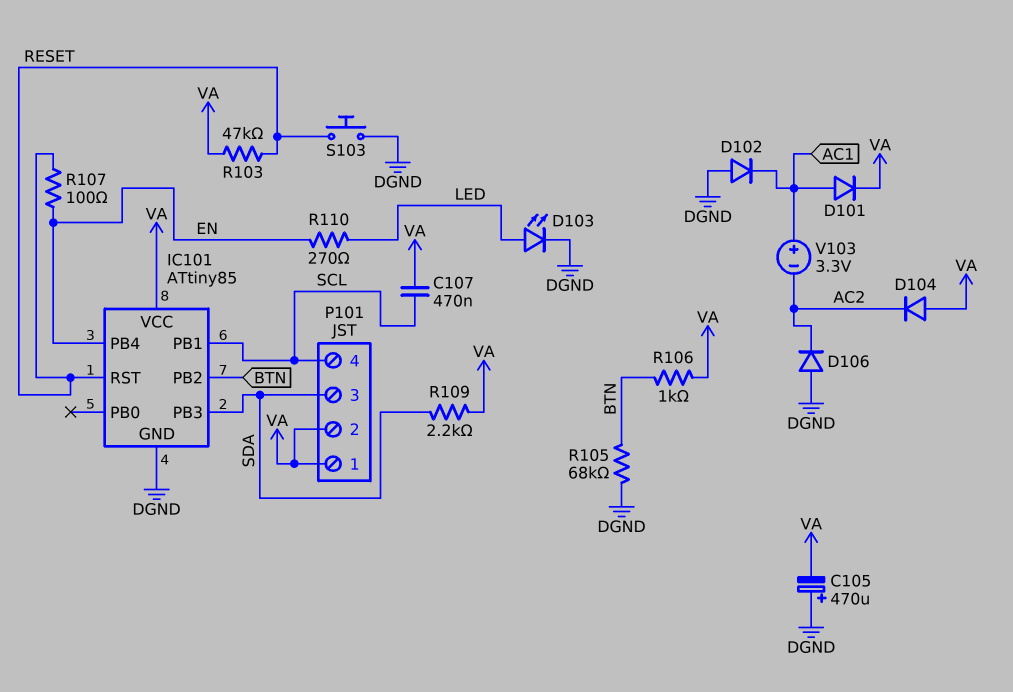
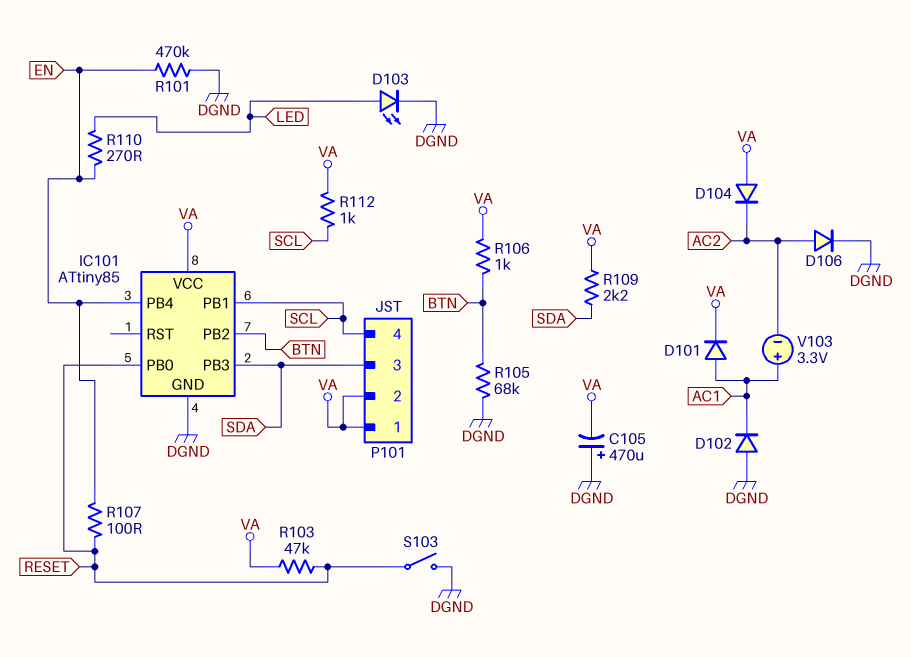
C107: 470nF (SCL, VA) -> none
D106: diode (A DGND, K AC2) -> diode (A AC2, K DGND)
IC101 pin PB0: none -> RESET
IC101 pin RST: RESET -> none
R101: none -> 470k (DGND, EN)
R112: none -> 1k (SCL, VA)
S103: button (DGND, RESET) -> switch (DGND, RESET)

